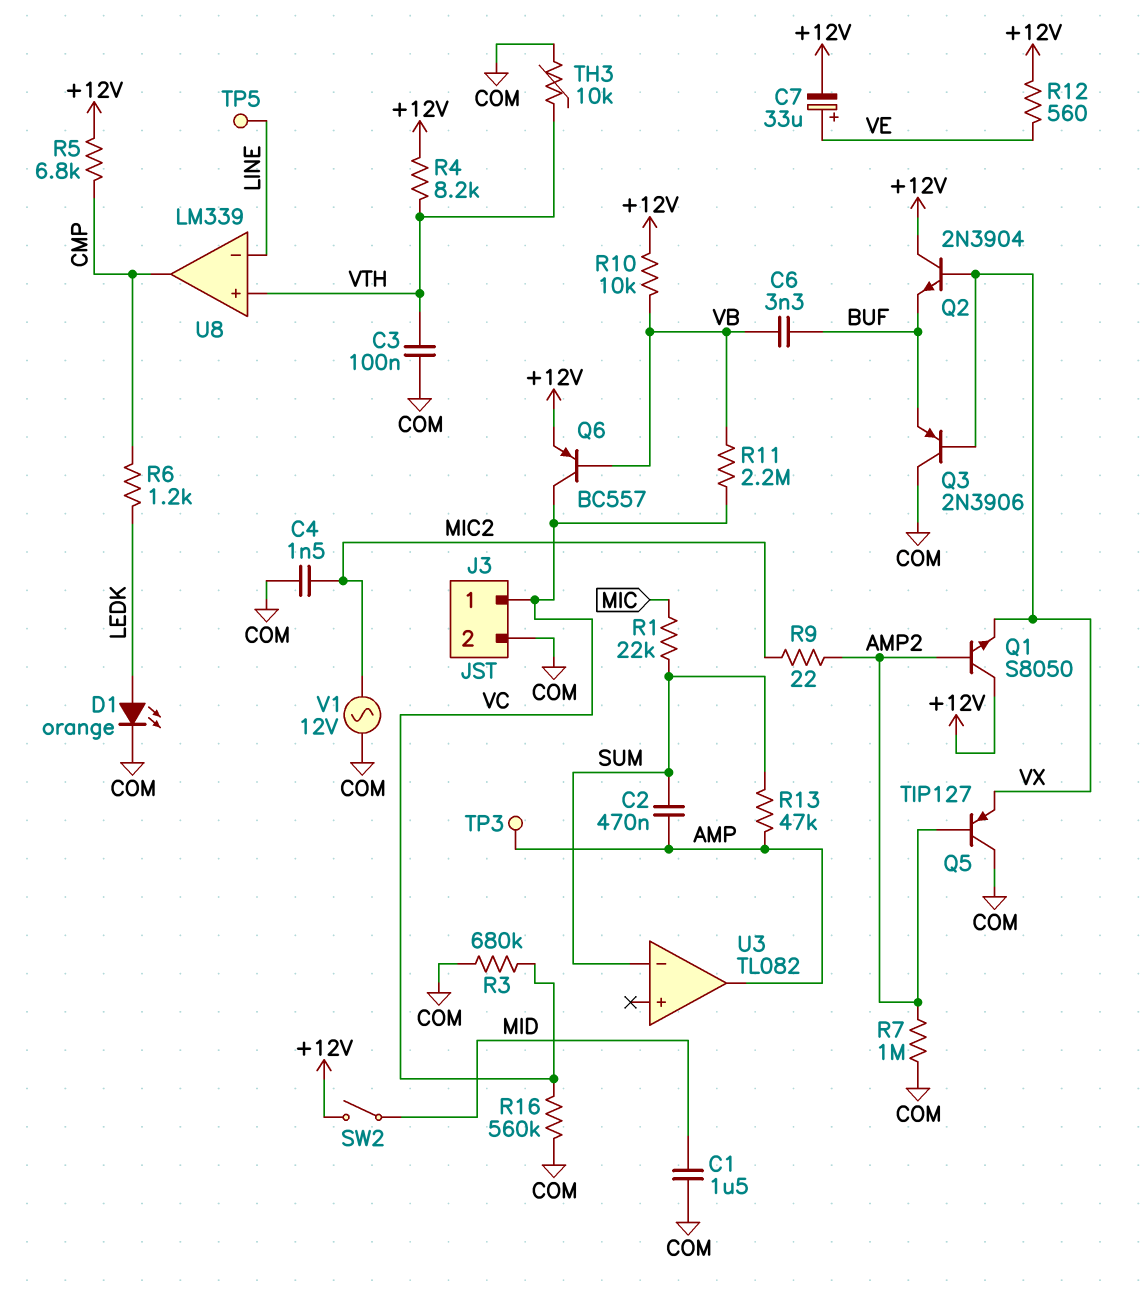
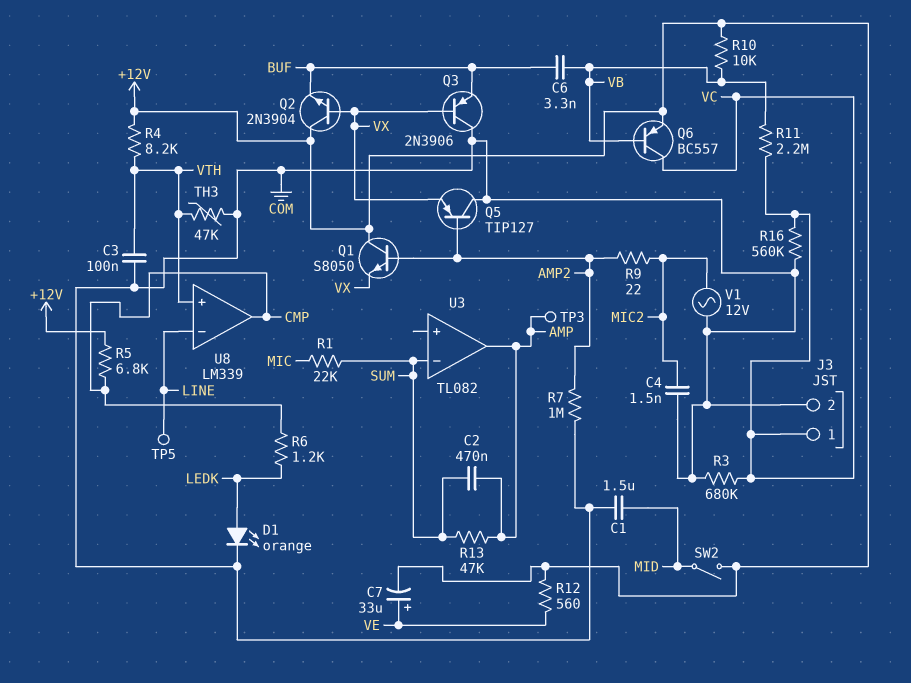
TH3: 10k (COM, VTH) -> 47k (COM, VTH)

